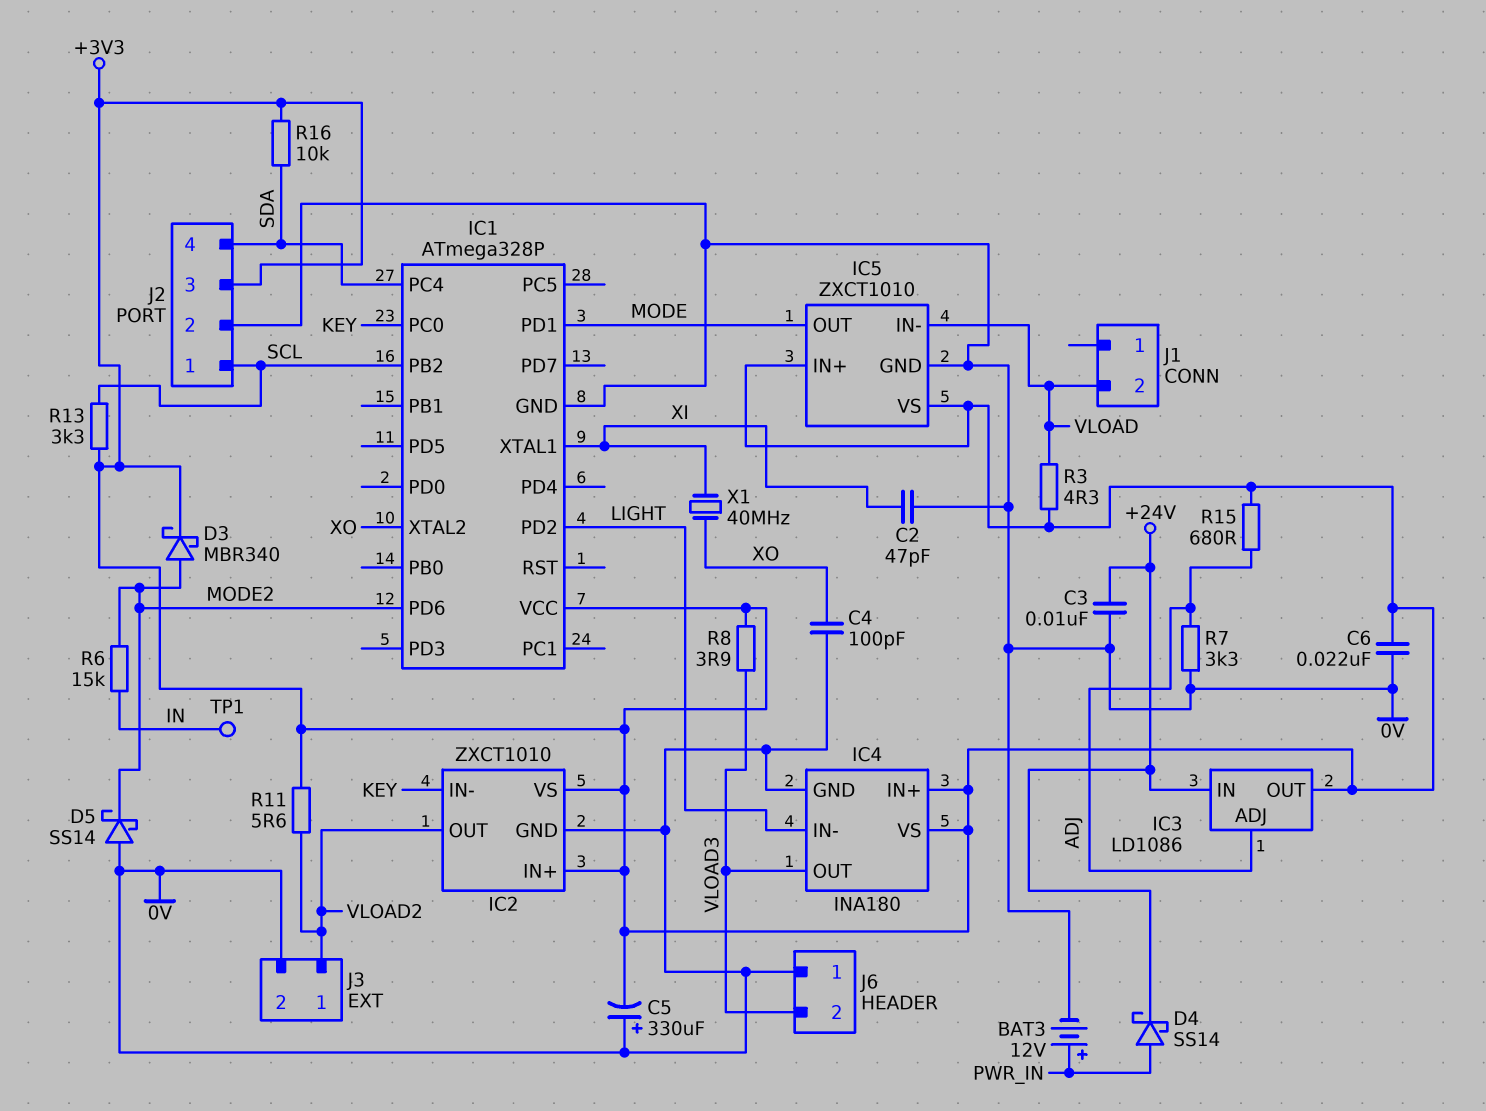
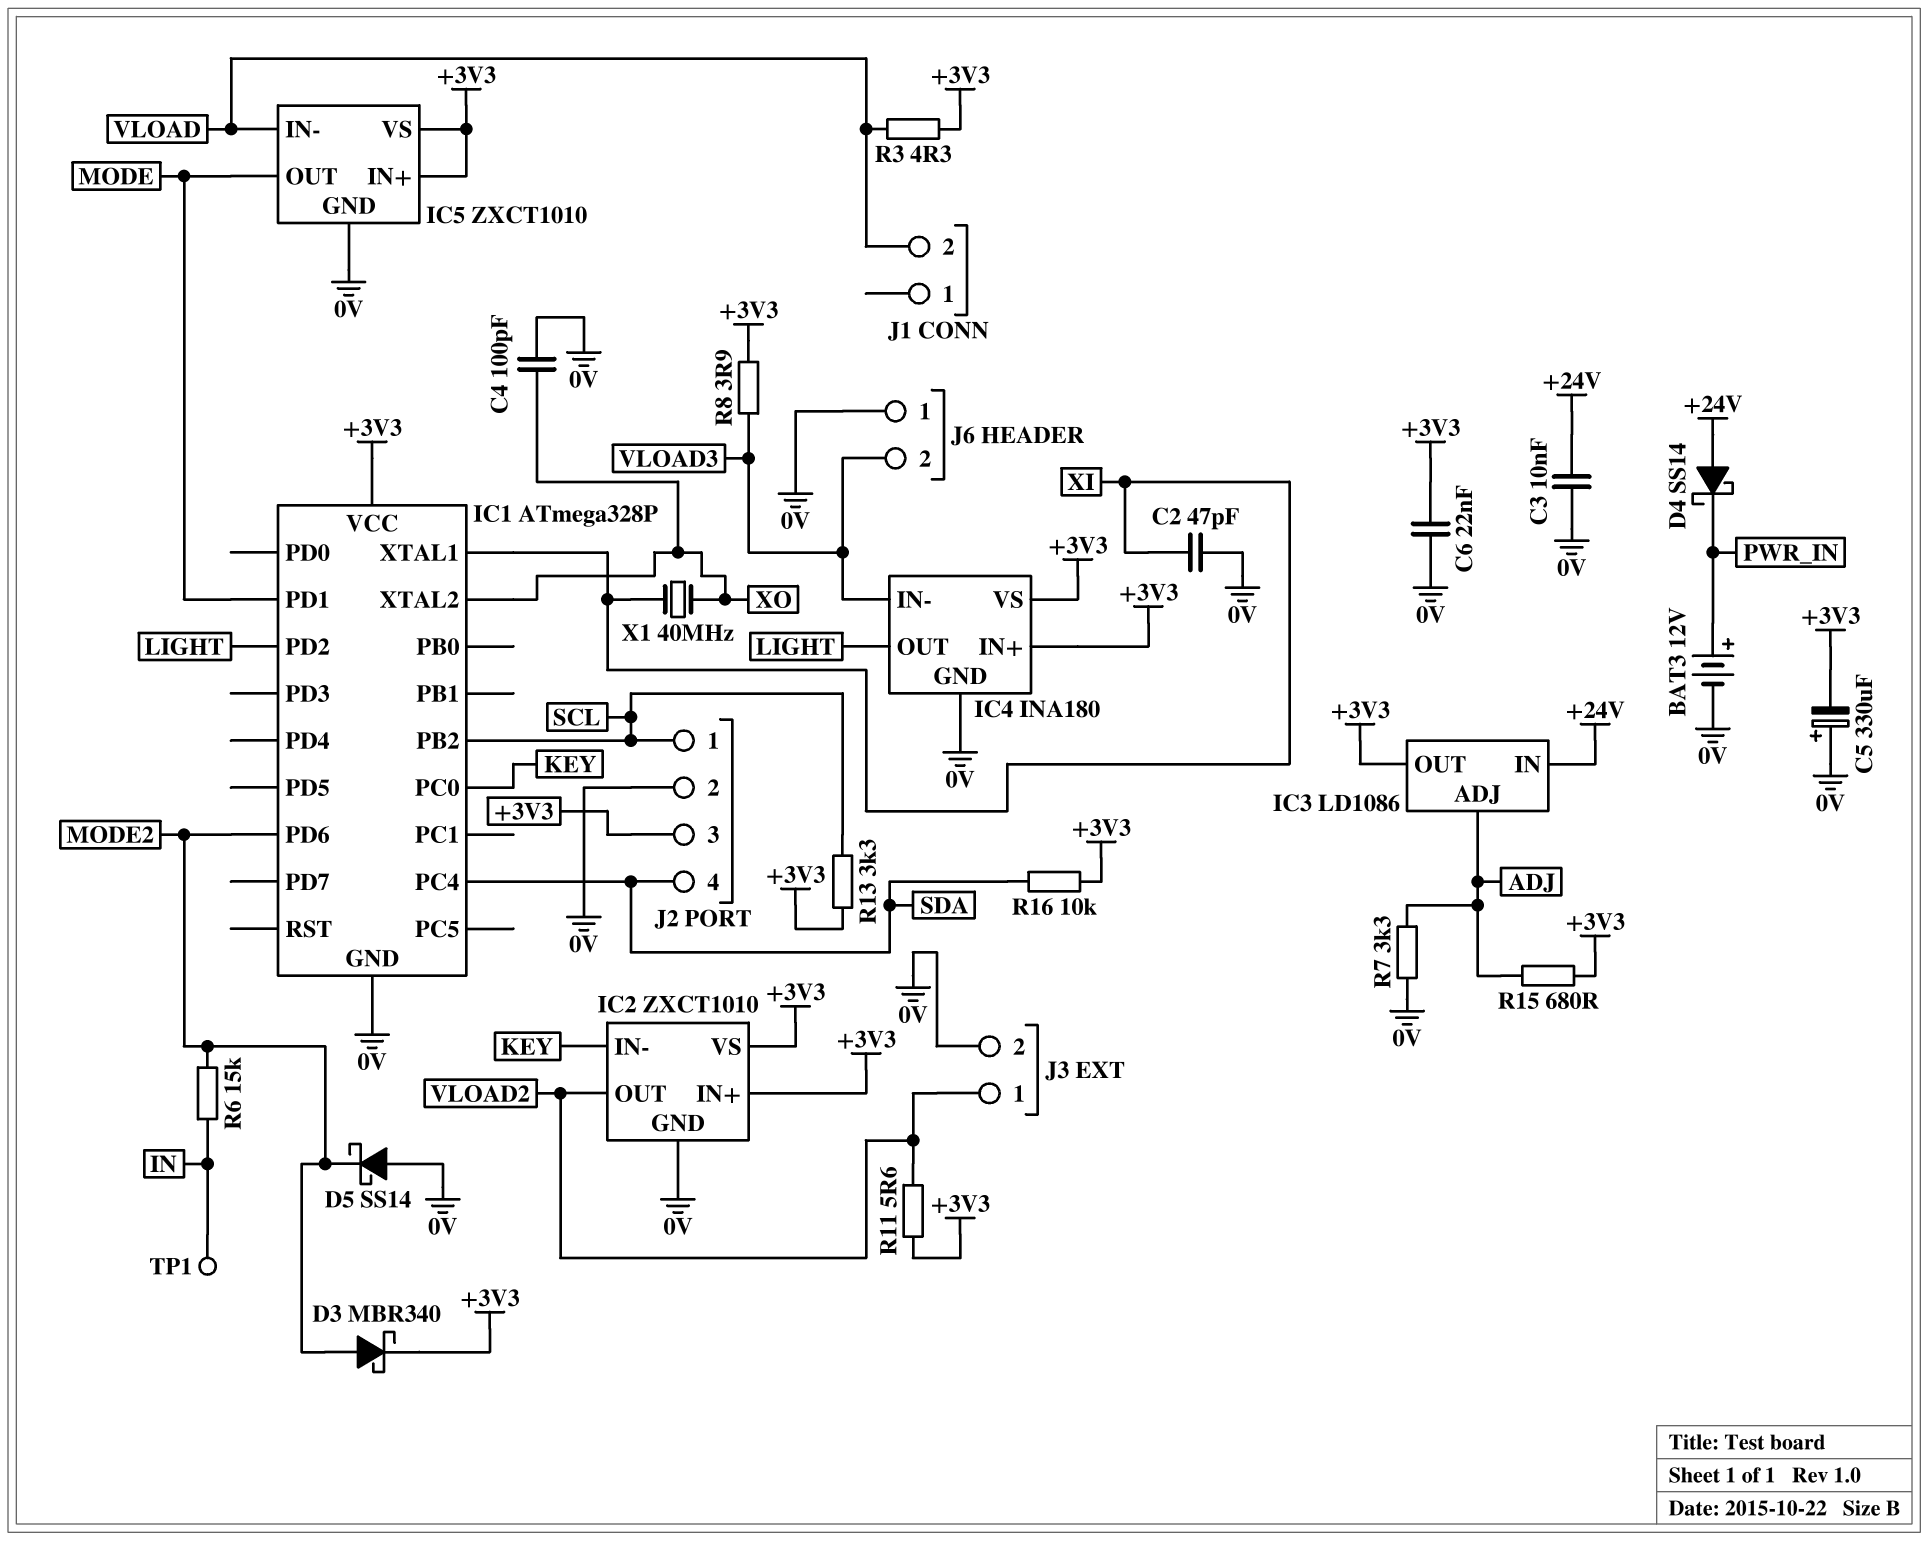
D4: schottky SS14 (A PWR_IN, K +24V) -> schottky SS14 (A +24V, K PWR_IN)
IC4 pin IN-: LIGHT -> VLOAD3
IC4 pin OUT: VLOAD3 -> LIGHT

